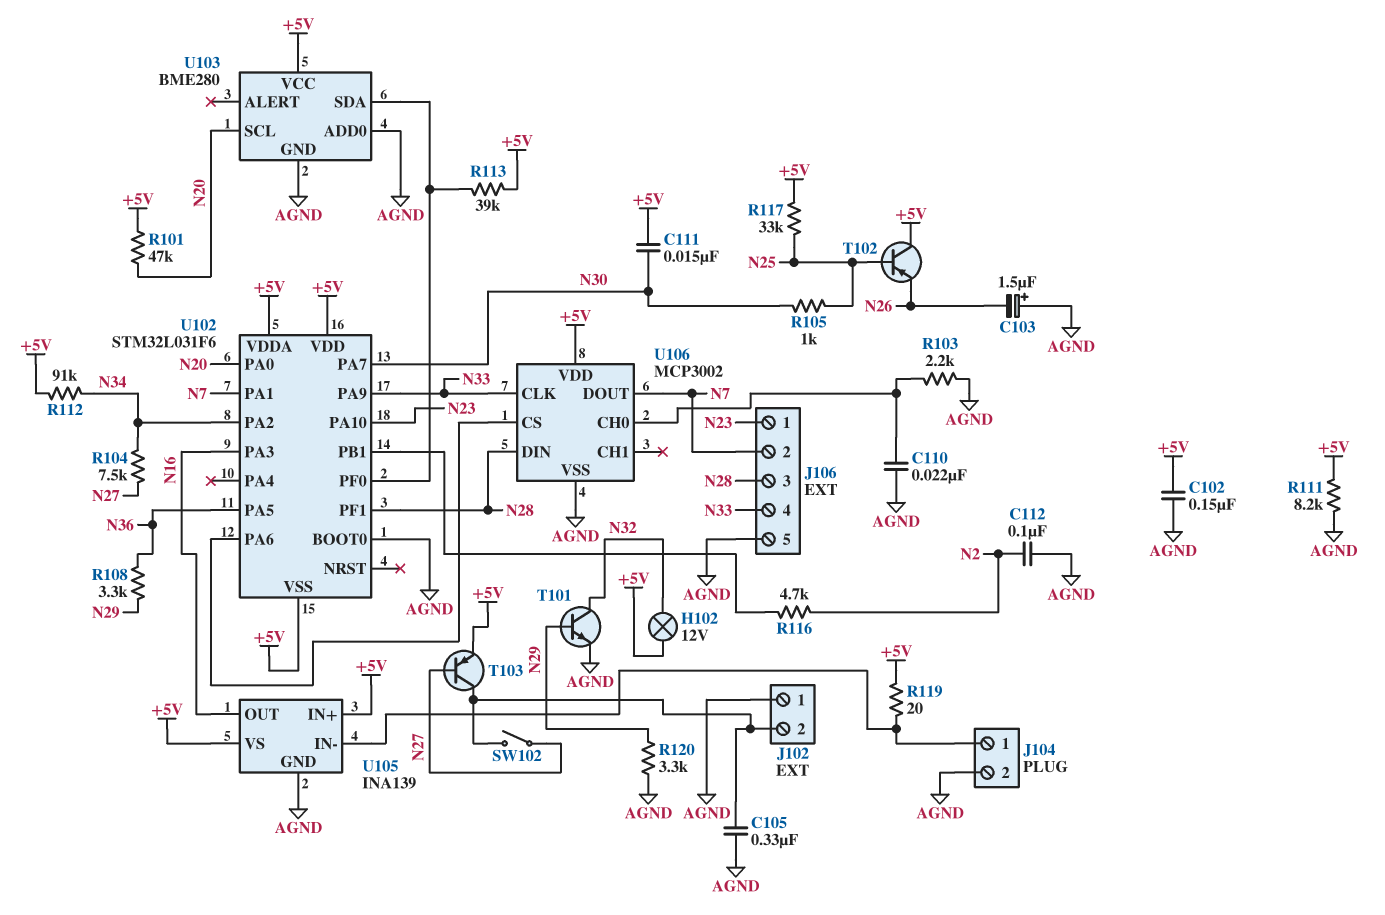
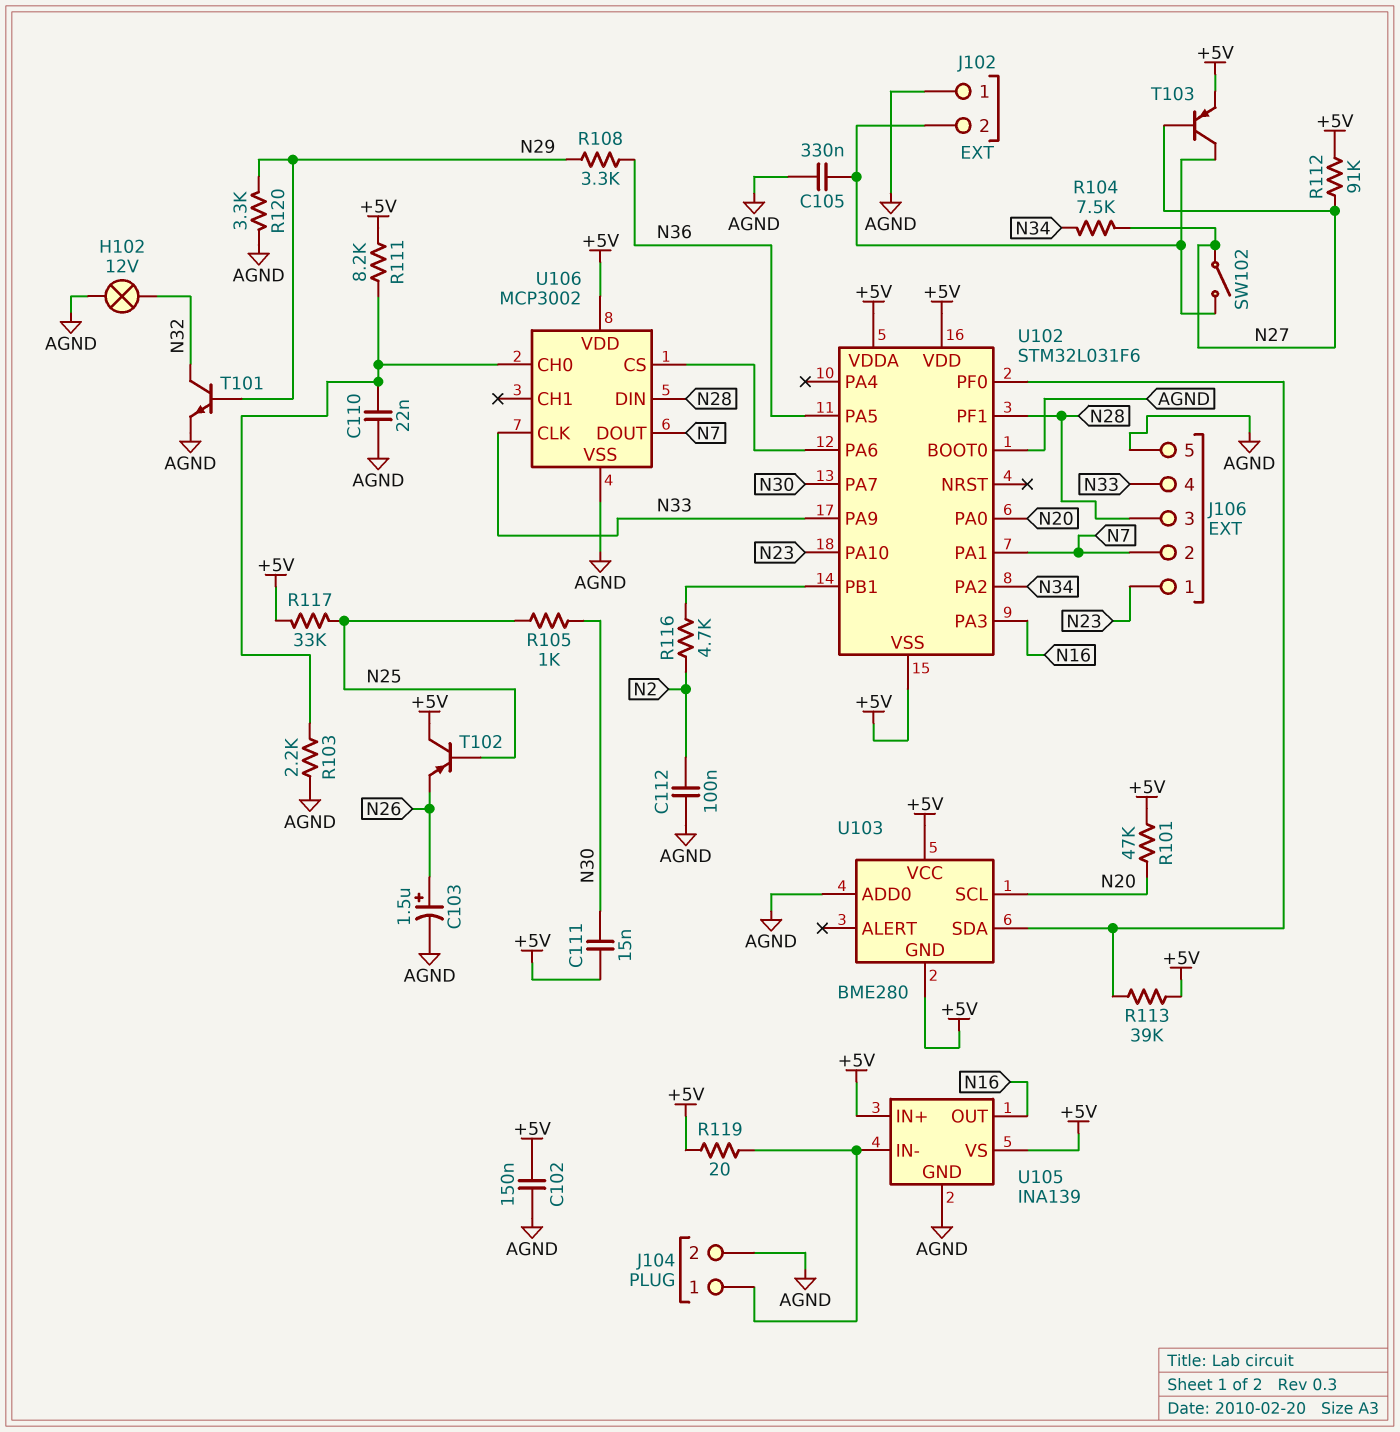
C103: 1.5uF (plus AGND, minus N26) -> 1.5uF (plus N26, minus AGND)
H102: lamp 12V (+5V, N32) -> lamp 12V (AGND, N32)
R111: 8.2k (+5V, AGND) -> 8.2k (+5V, U106/CH0)
R112: 91k (+5V, N34) -> 91k (+5V, N27)
U103 pin GND: AGND -> +5V

